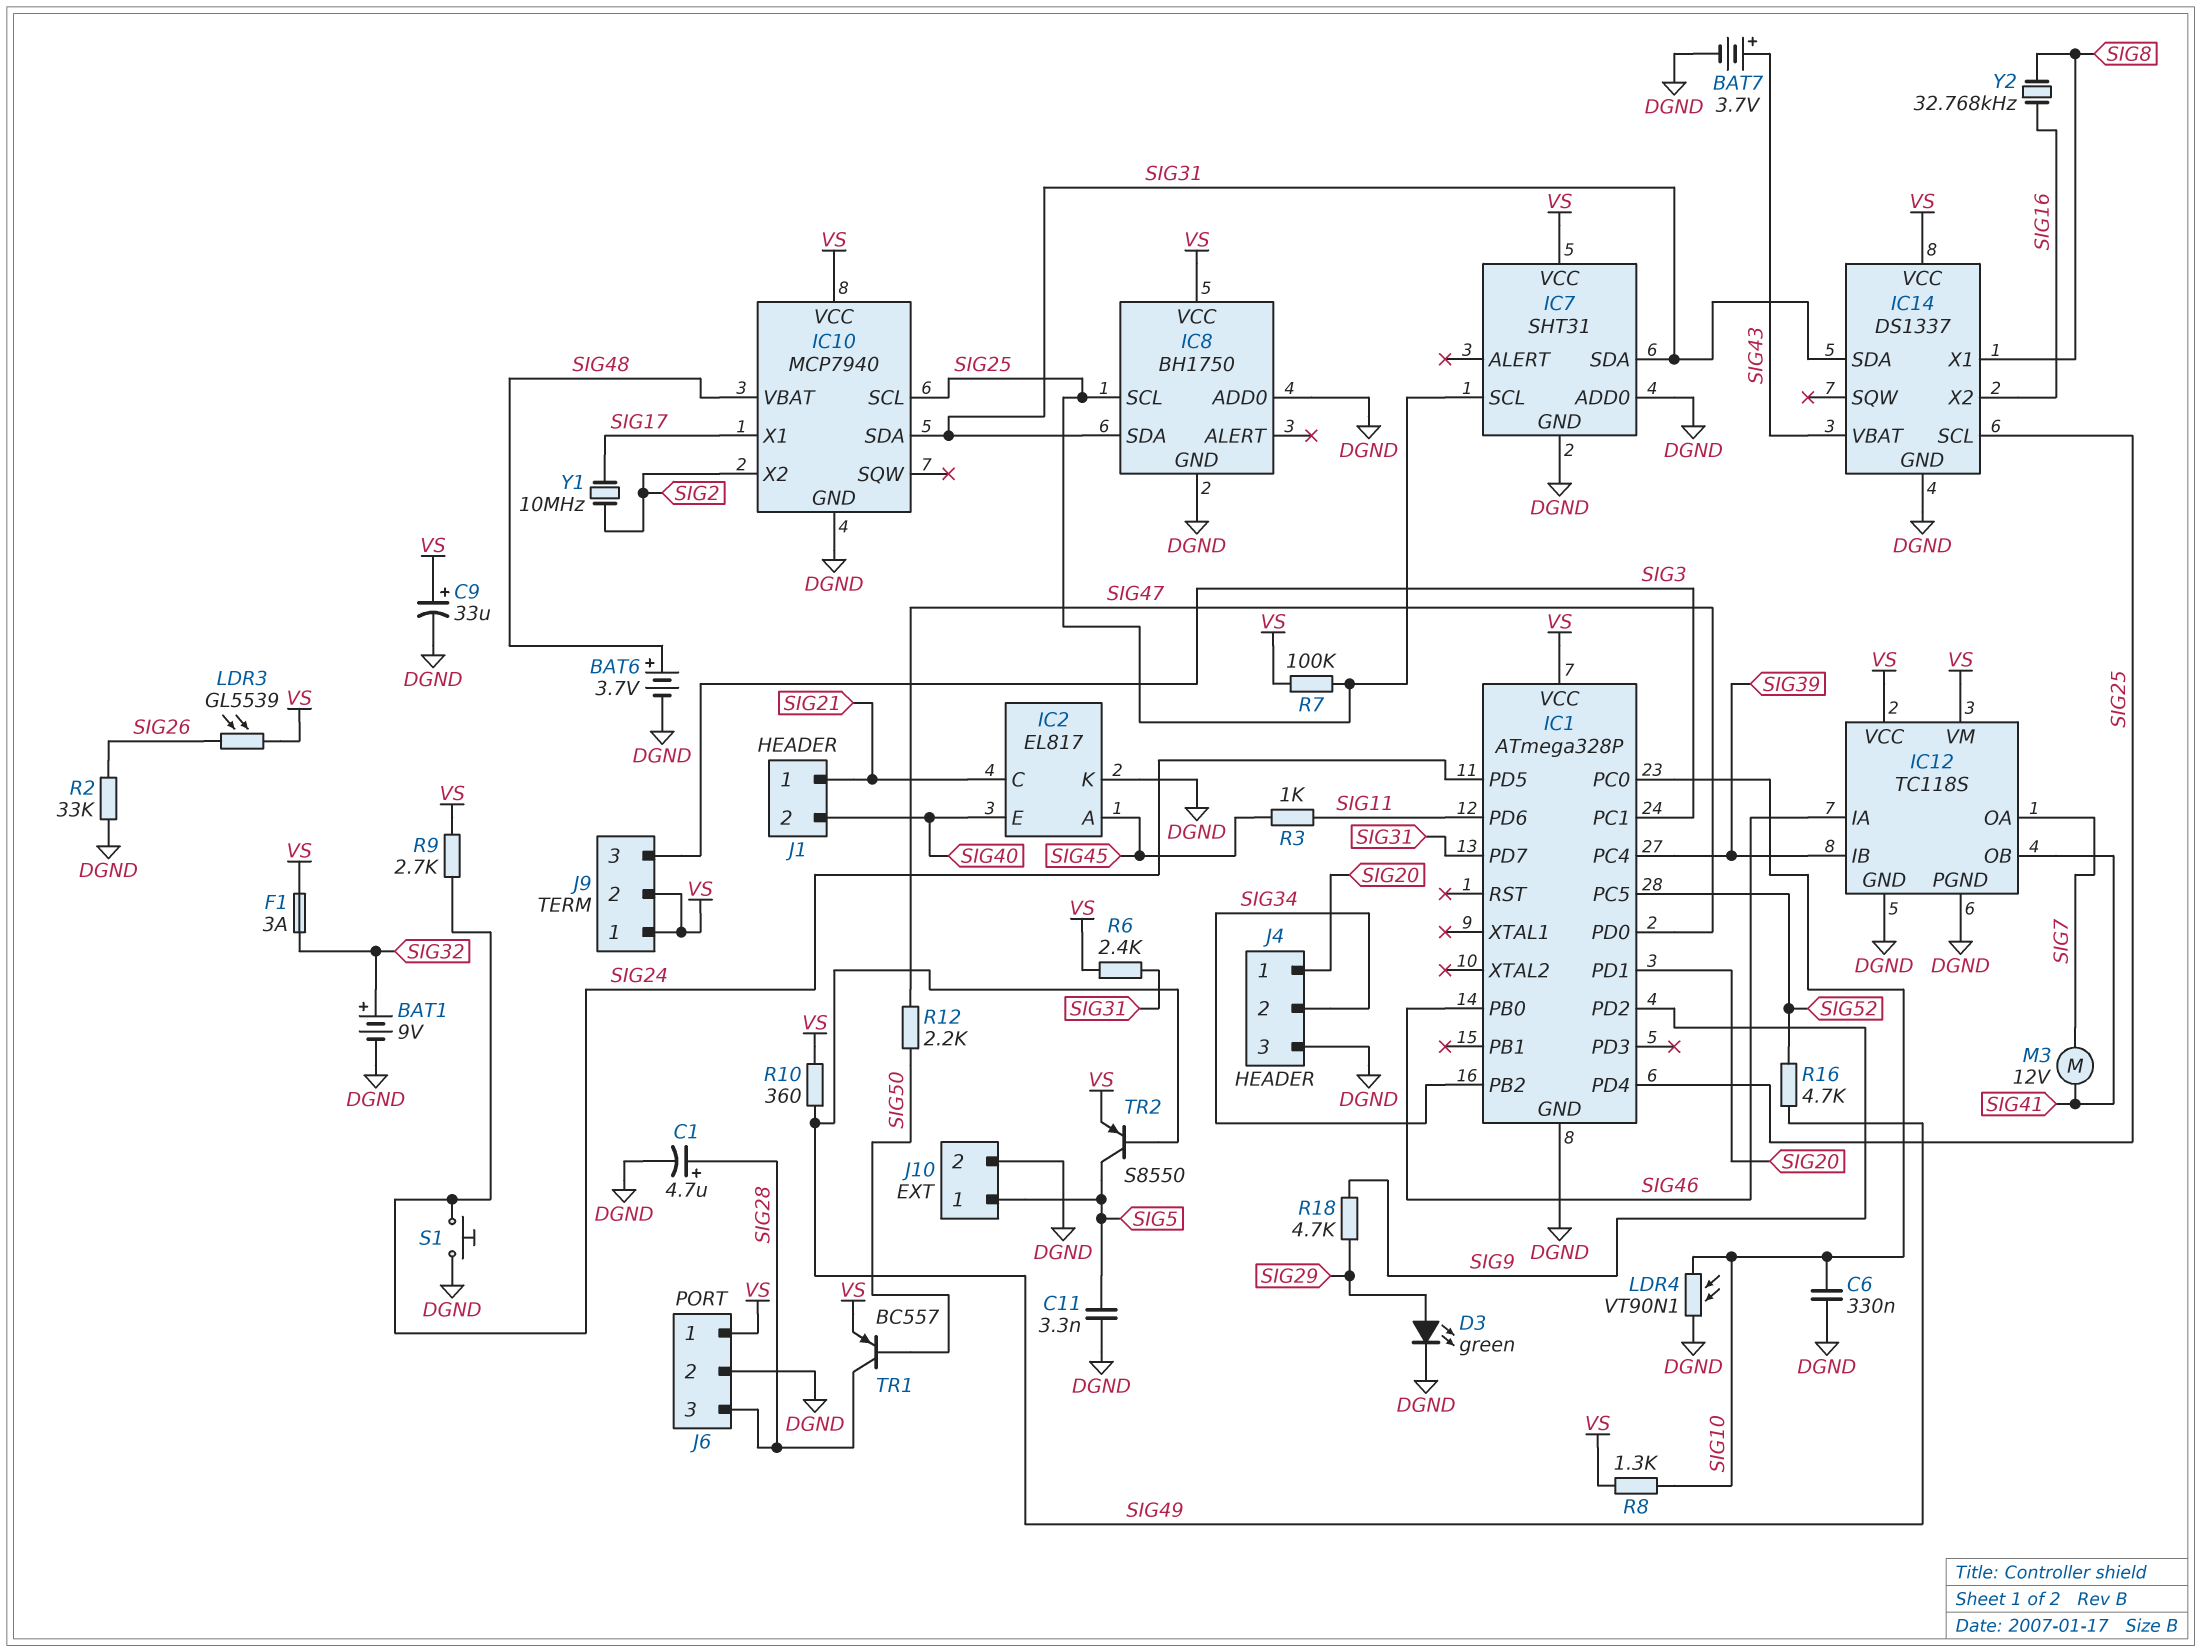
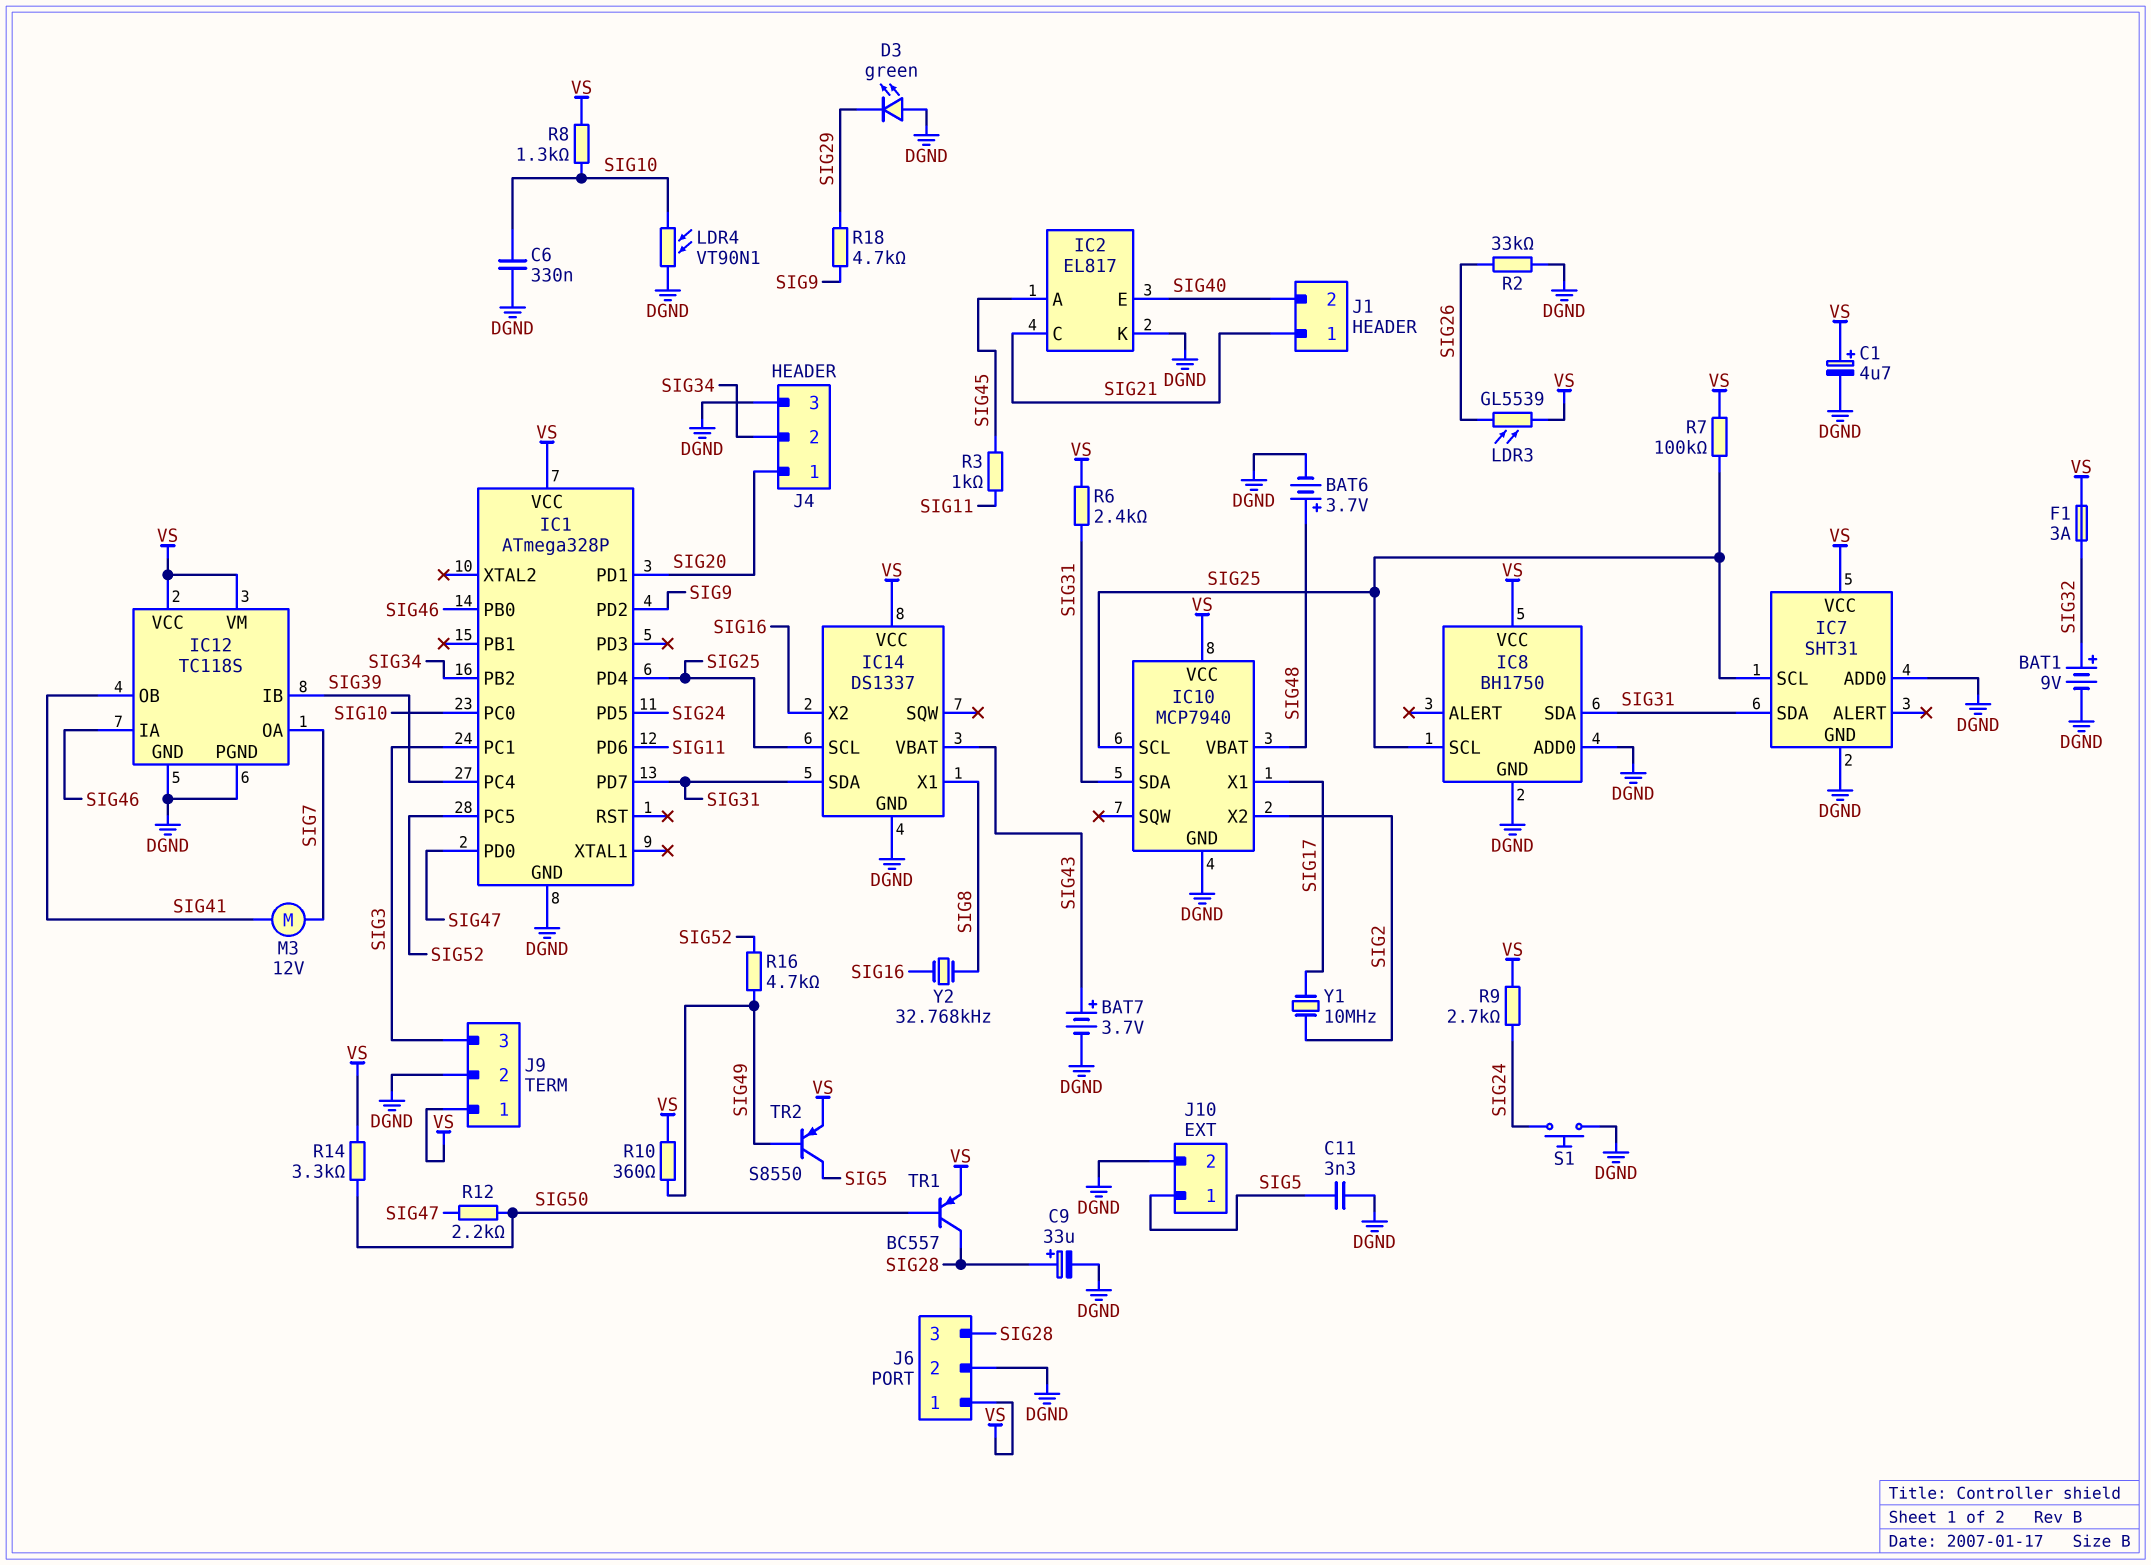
C1: 4.7uF (plus SIG28, minus DGND) -> 4.7uF (plus VS, minus DGND)
C9: 33uF (plus VS, minus DGND) -> 33uF (plus SIG28, minus DGND)
D3: LED green (A SIG29, K DGND) -> LED green (A DGND, K SIG29)
J9 pin 2: VS -> DGND
R14: none -> 3.3k (SIG50, VS)

